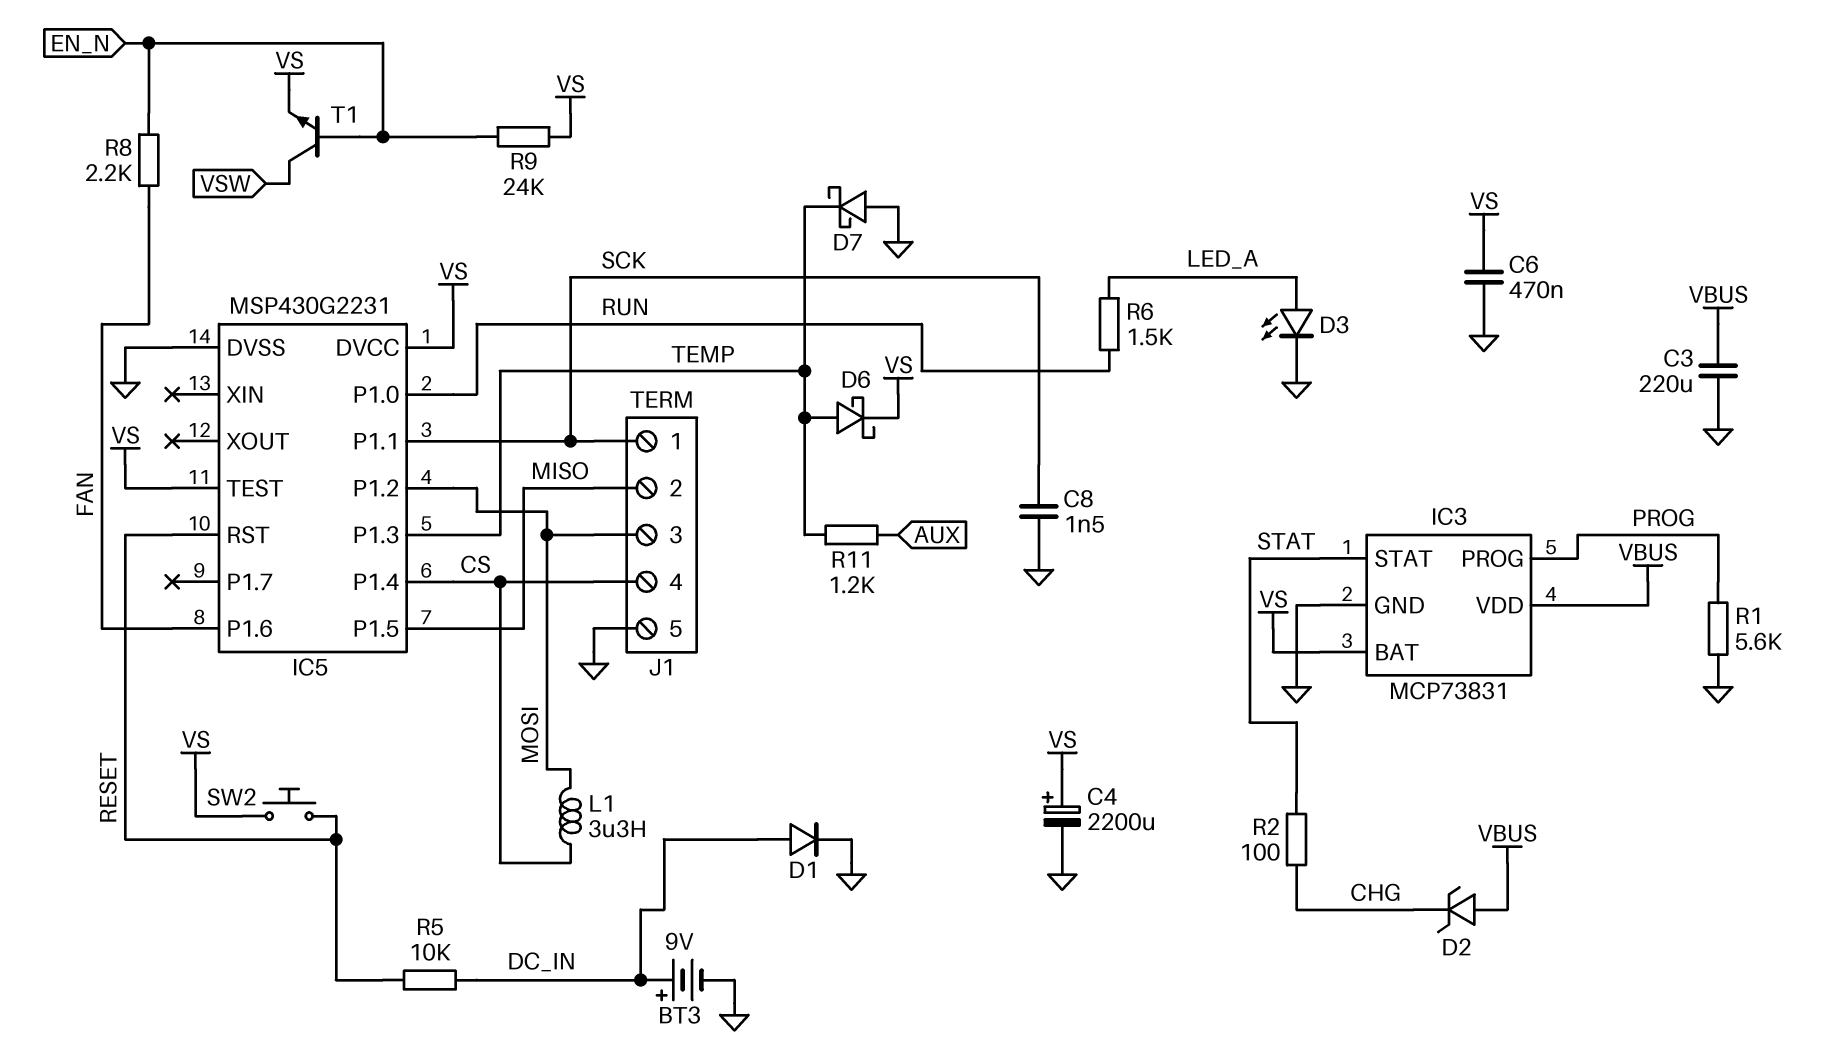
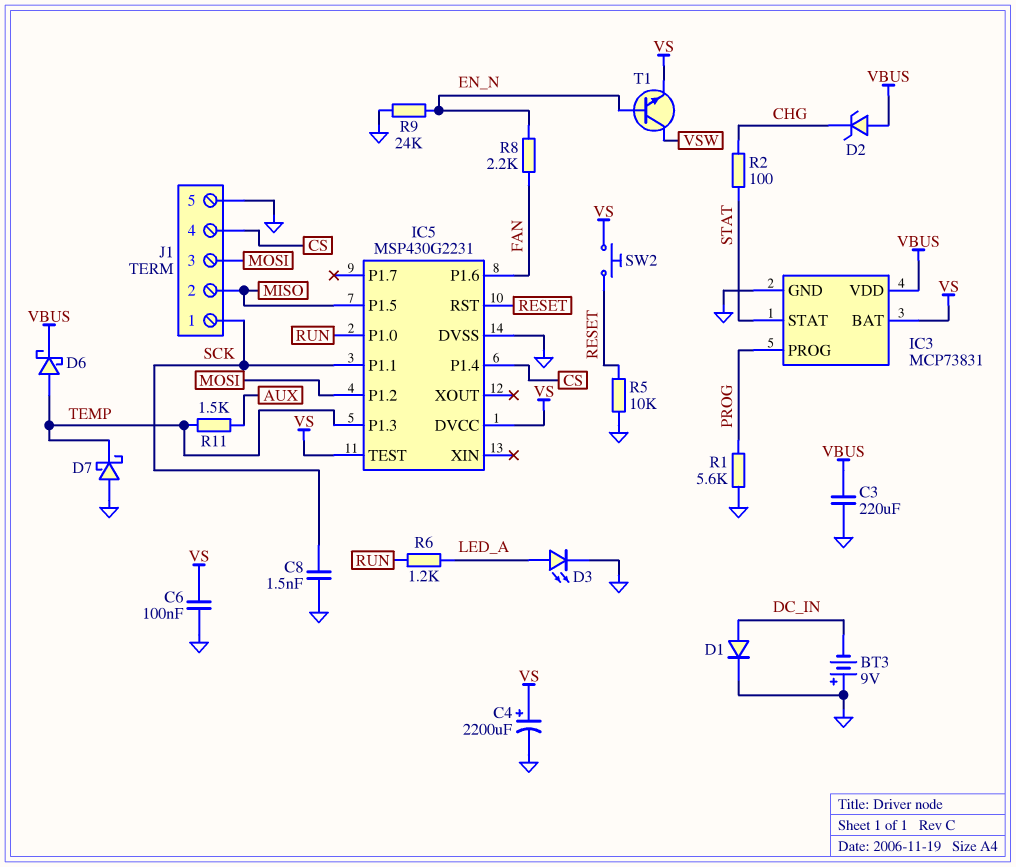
BT3: 9V (plus DC_IN, minus GND) -> 9V (plus GND, minus DC_IN)
C6: 470nF (GND, VS) -> 100nF (GND, VS)
D6: schottky (A TEMP, K VS) -> schottky (A TEMP, K VBUS)
L1: 3.3uH (CS, MOSI) -> none
R5: 10k (DC_IN, RESET) -> 10k (GND, RESET)
R6: 1.5k (LED_A, RUN) -> 1.2k (LED_A, RUN)
R9: 24k (EN_N, VS) -> 24k (EN_N, GND)
R11: 1.2k (AUX, TEMP) -> 1.5k (AUX, TEMP)

